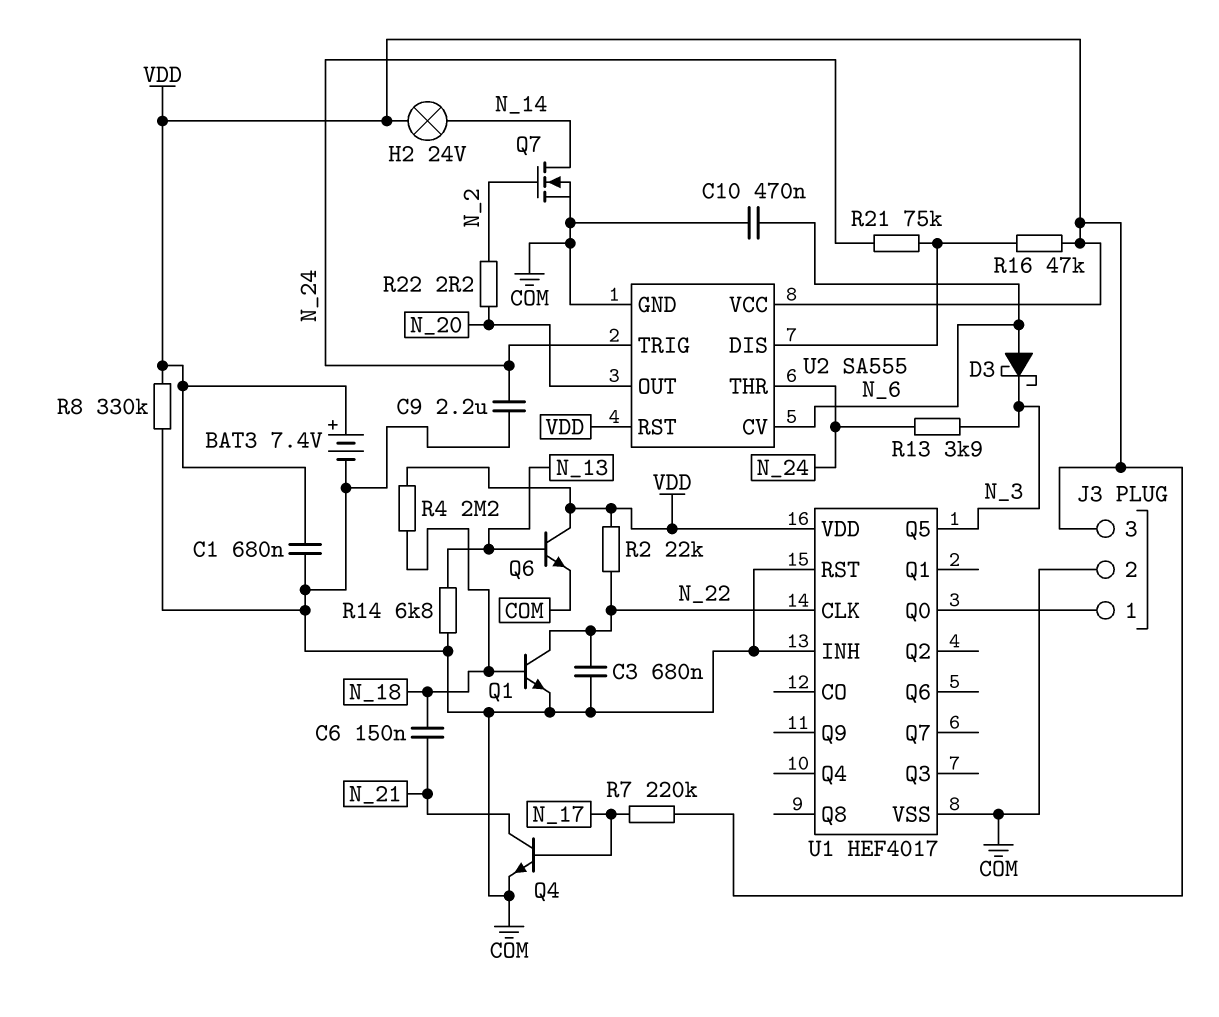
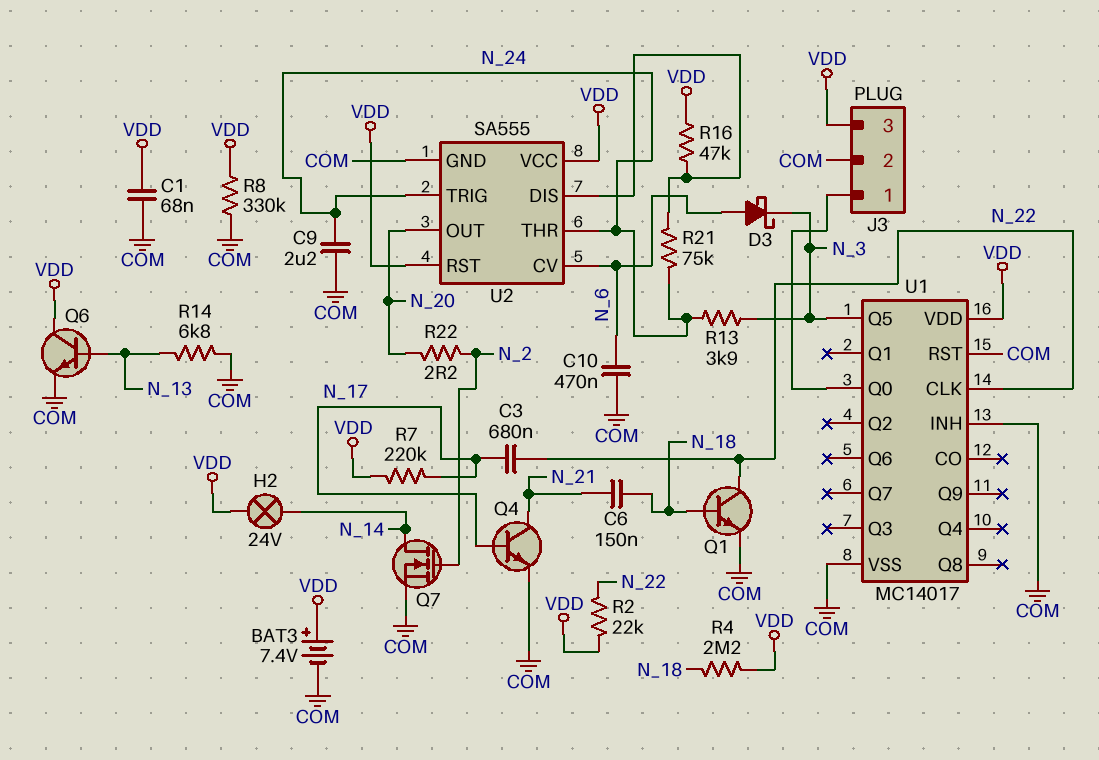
C1: 680nF (COM, VDD) -> 68nF (COM, VDD)
C3: 680nF (COM, N_22) -> 680nF (N_17, N_22)
U1: HEF4017 -> MC14017

